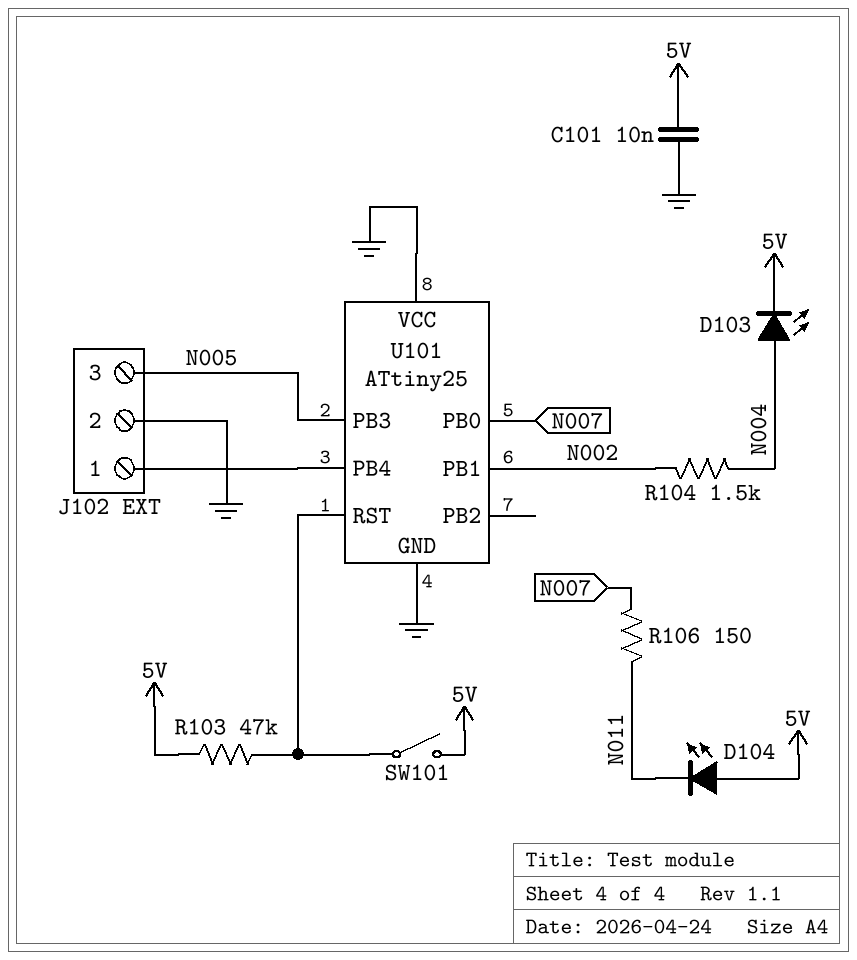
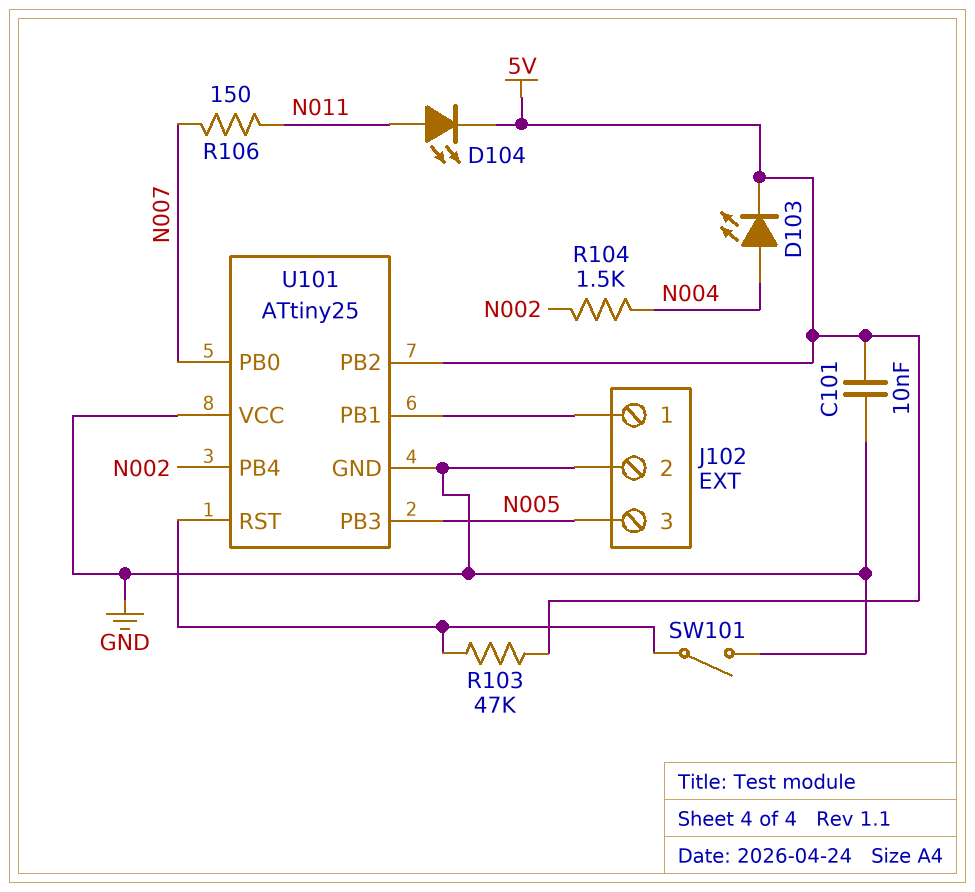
D104: LED (A 5V, K N011) -> LED (A N011, K 5V)
SW101: switch (5V, U101/RST) -> switch (GND, U101/RST)
U101 pin PB1: N002 -> J102/1
U101 pin PB2: none -> 5V
U101 pin PB4: J102/1 -> N002

